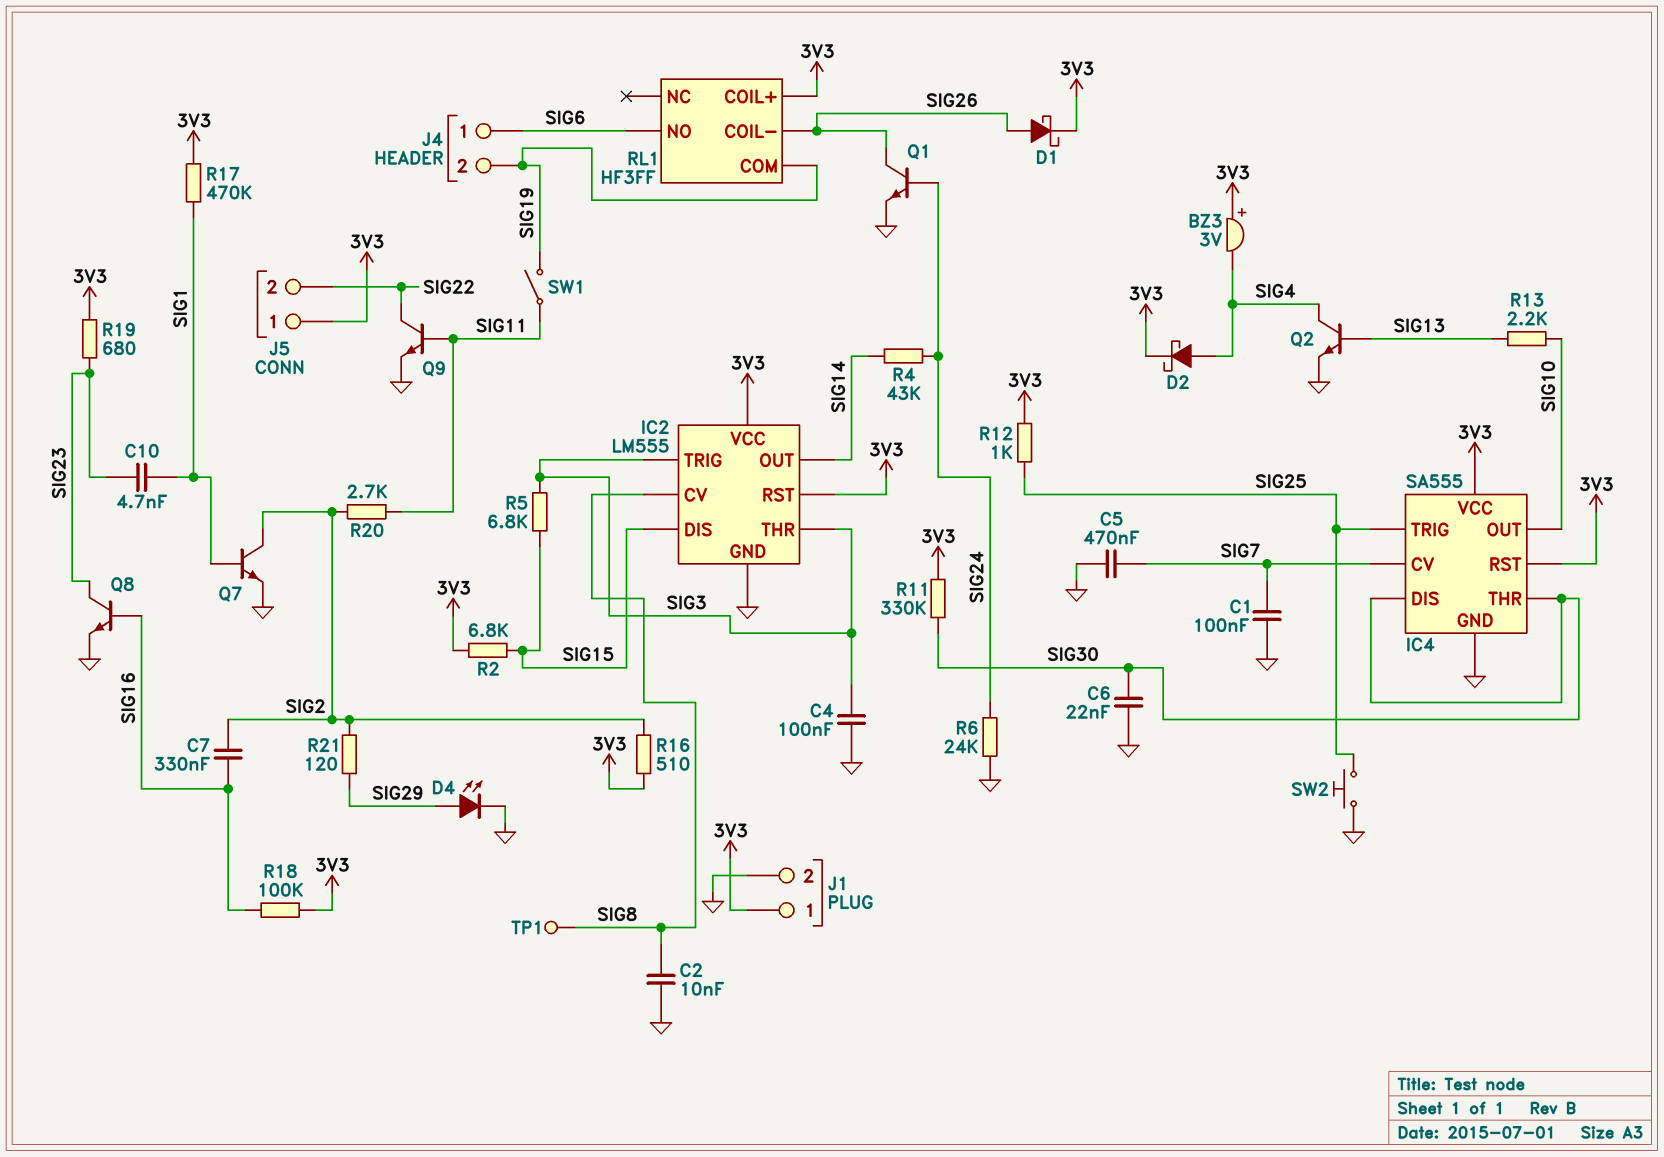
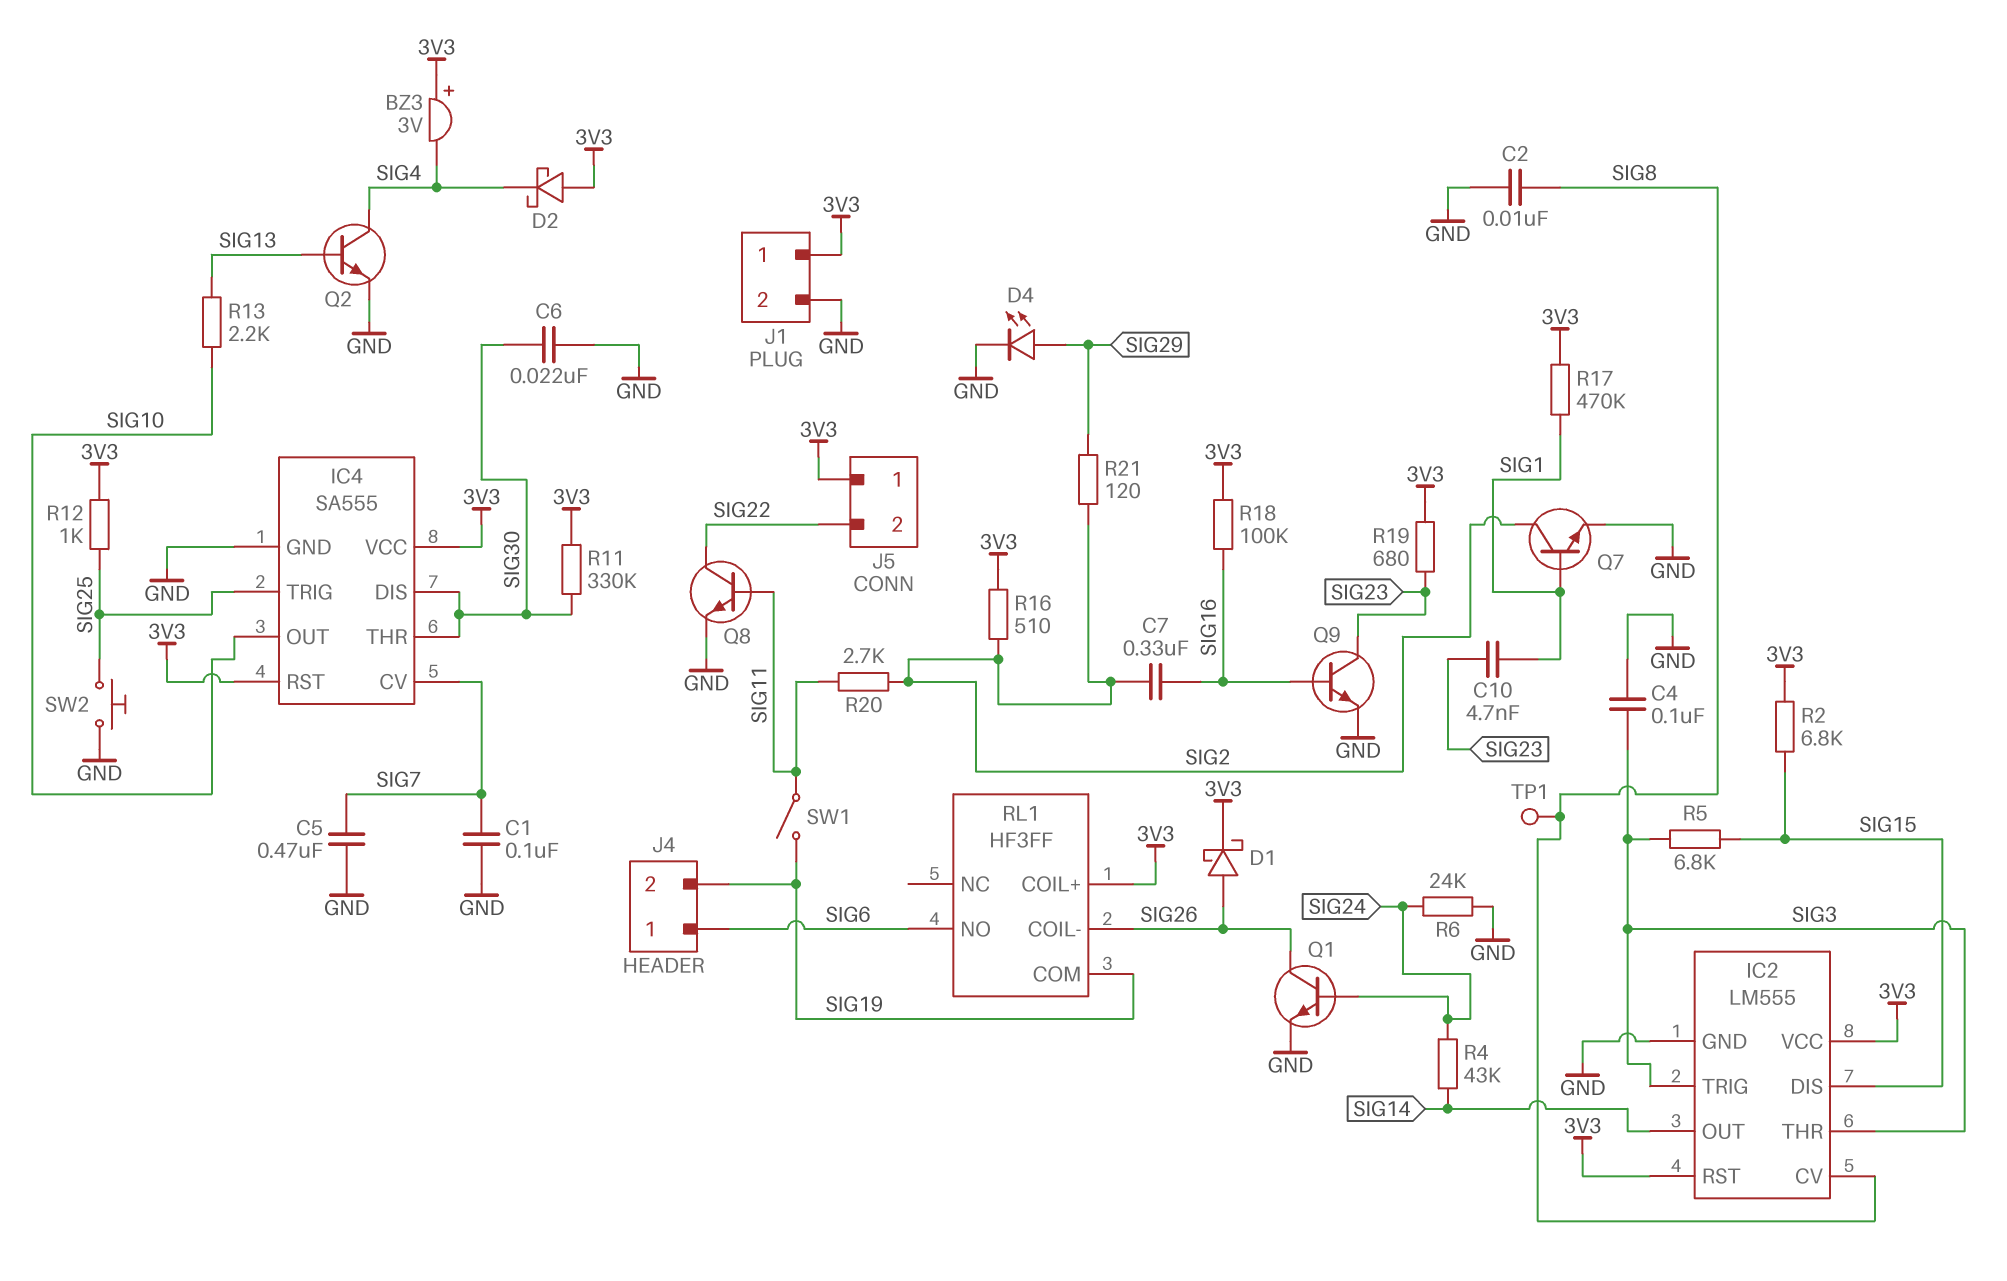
D2: schottky (A SIG4, K 3V3) -> schottky (A 3V3, K SIG4)
Q8: NPN (B SIG16, C SIG23, E GND) -> NPN (B SIG11, C SIG22, E GND)
Q9: NPN (B SIG11, C SIG22, E GND) -> NPN (B SIG16, C SIG23, E GND)

